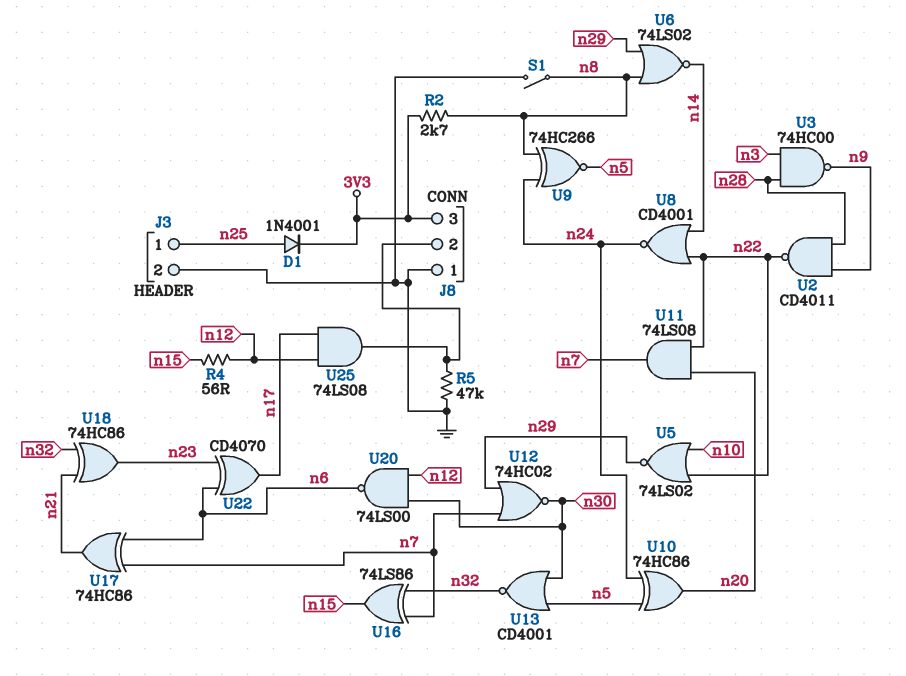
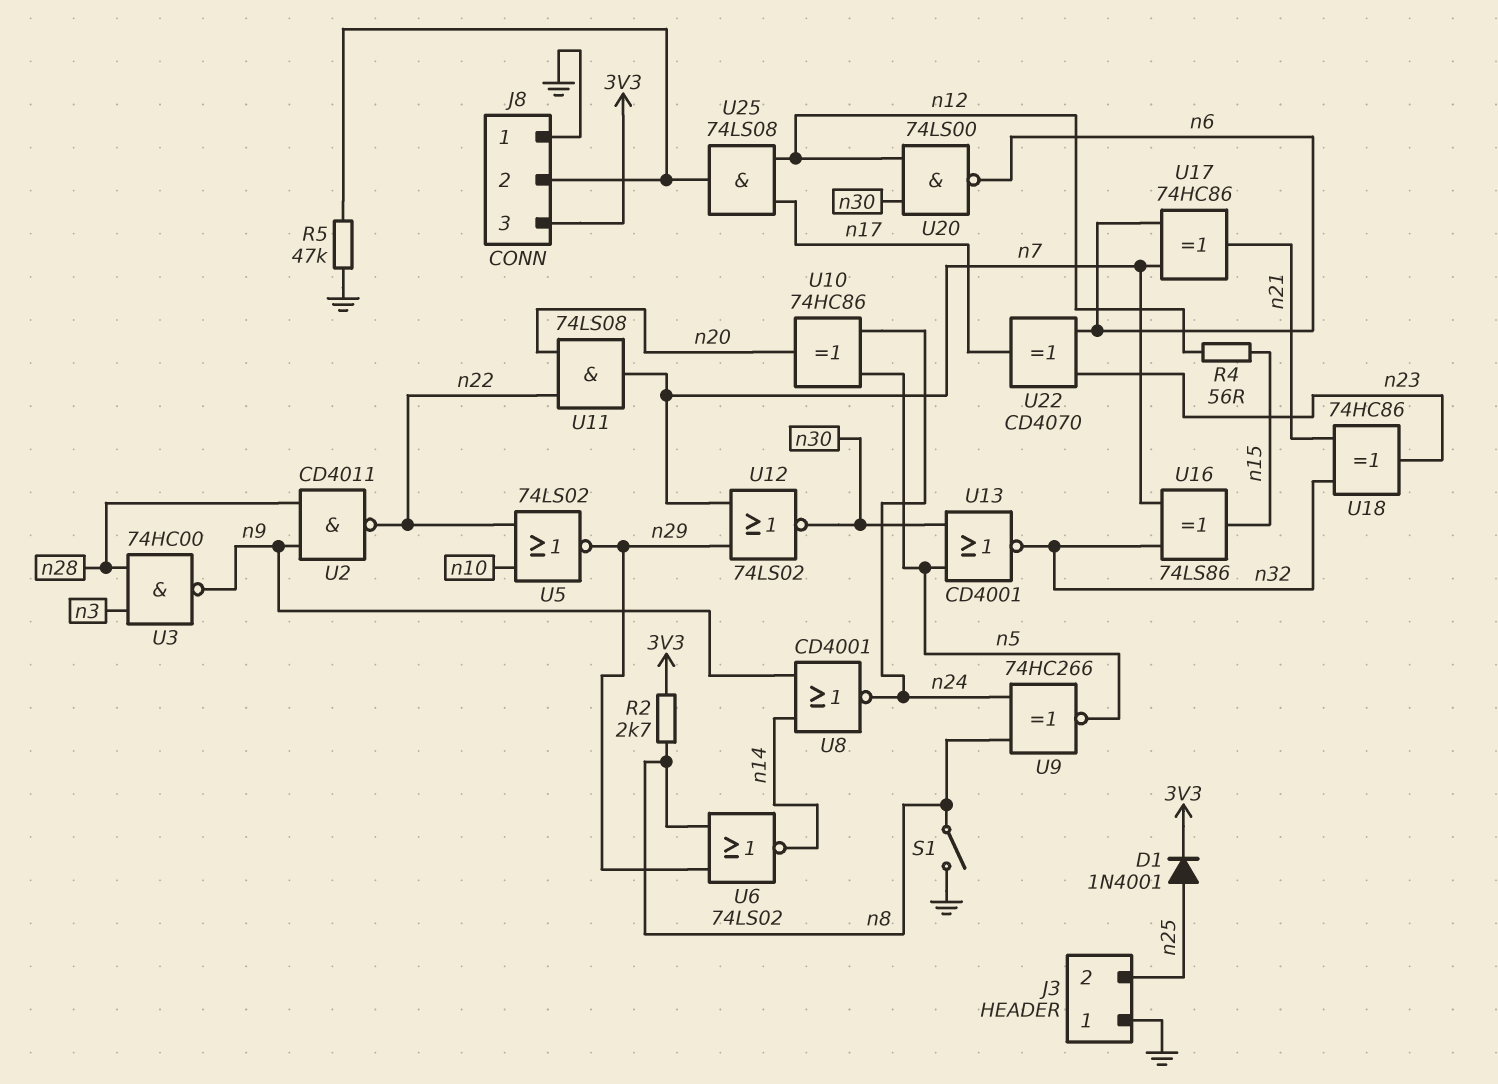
J3 pin 1: n25 -> GND
J3 pin 2: GND -> n25
U8: NOR CD4001 (in n14, in n22, out n24) -> NOR CD4001 (in n9, in n14, out n24)
U12: NOR 74HC02 (in n7, in n29, out n30) -> NOR 74LS02 (in n7, in n29, out n30)

